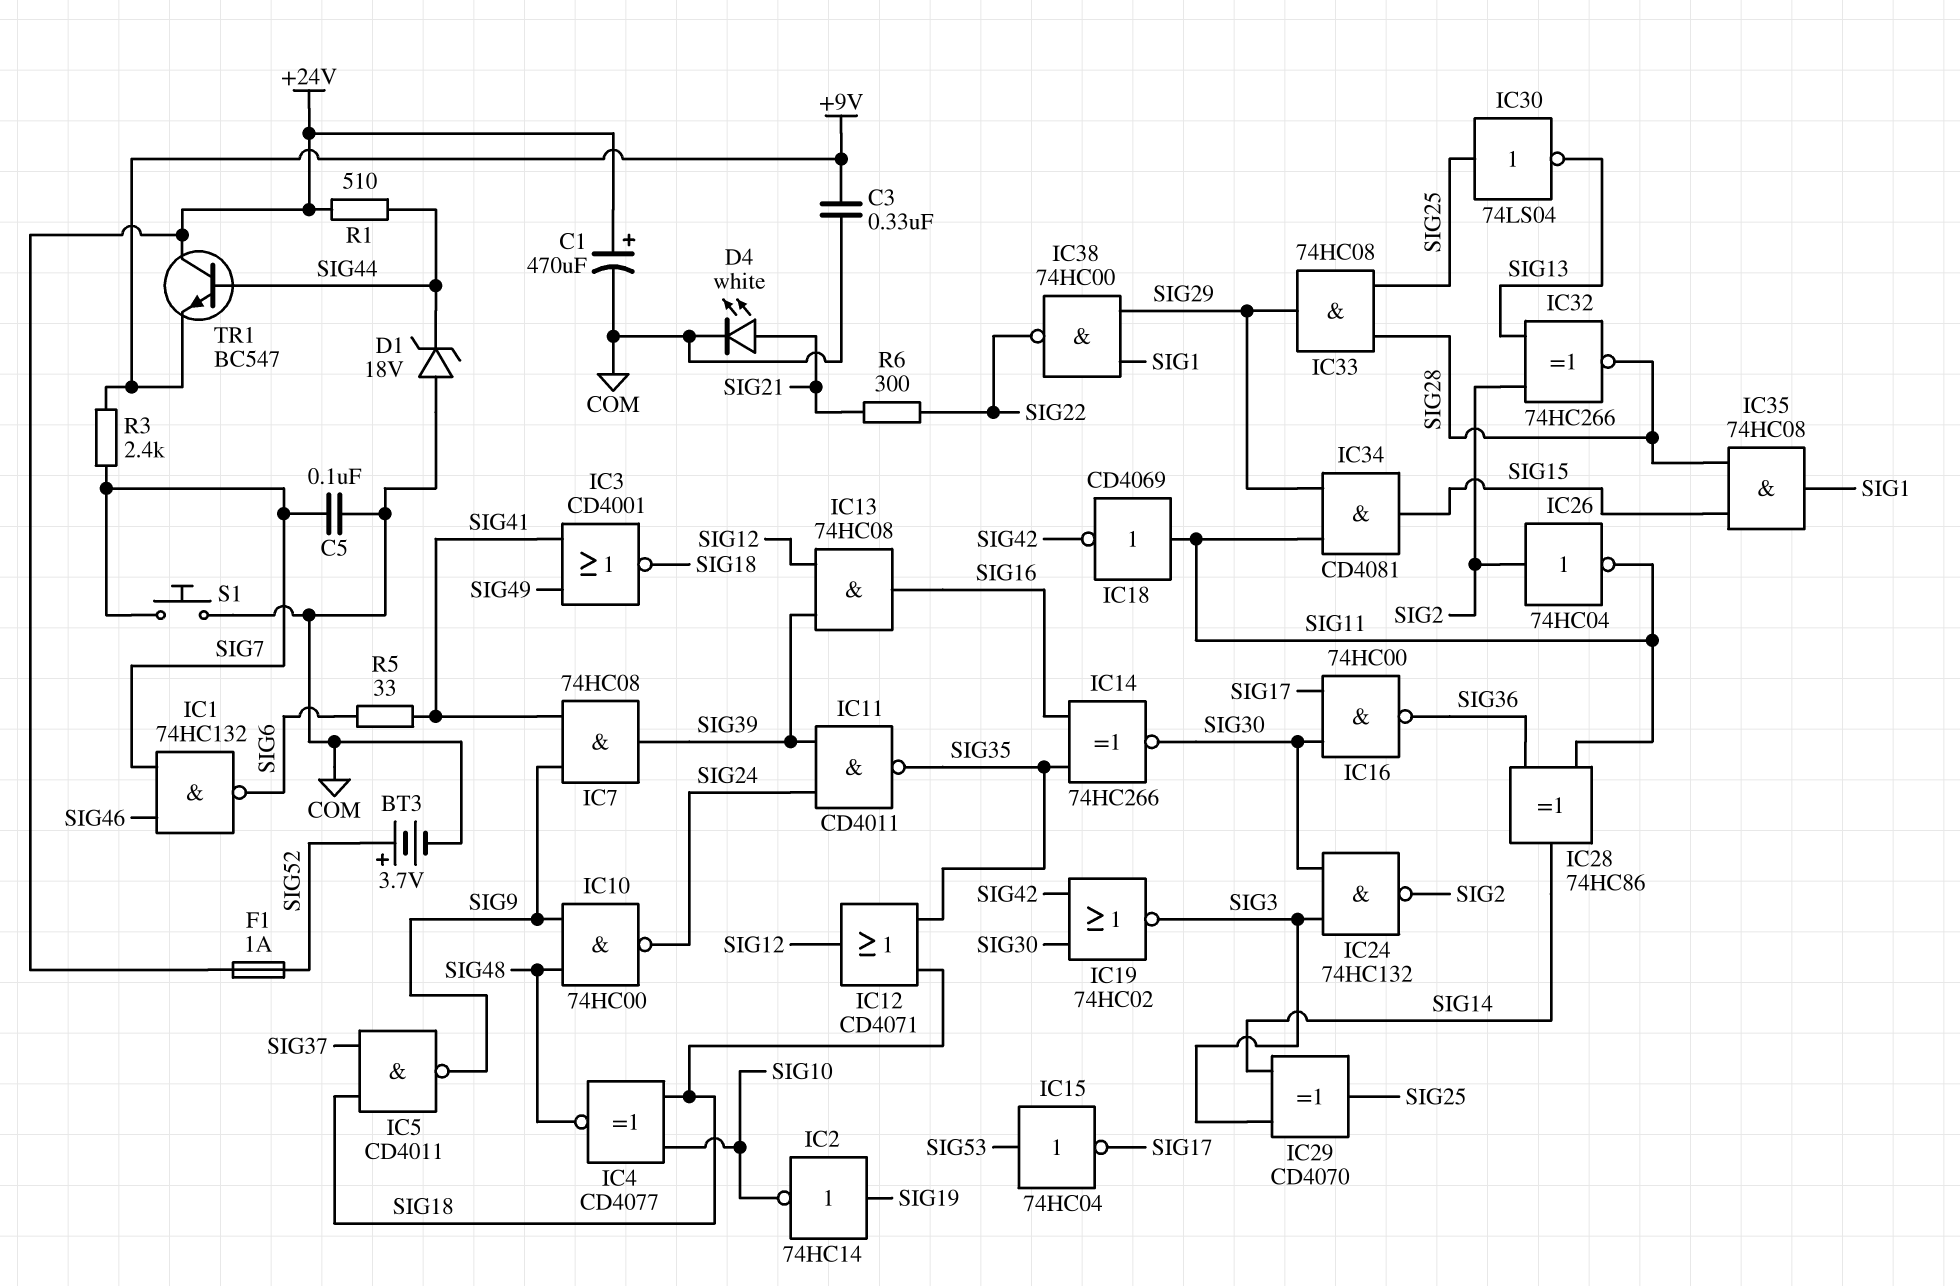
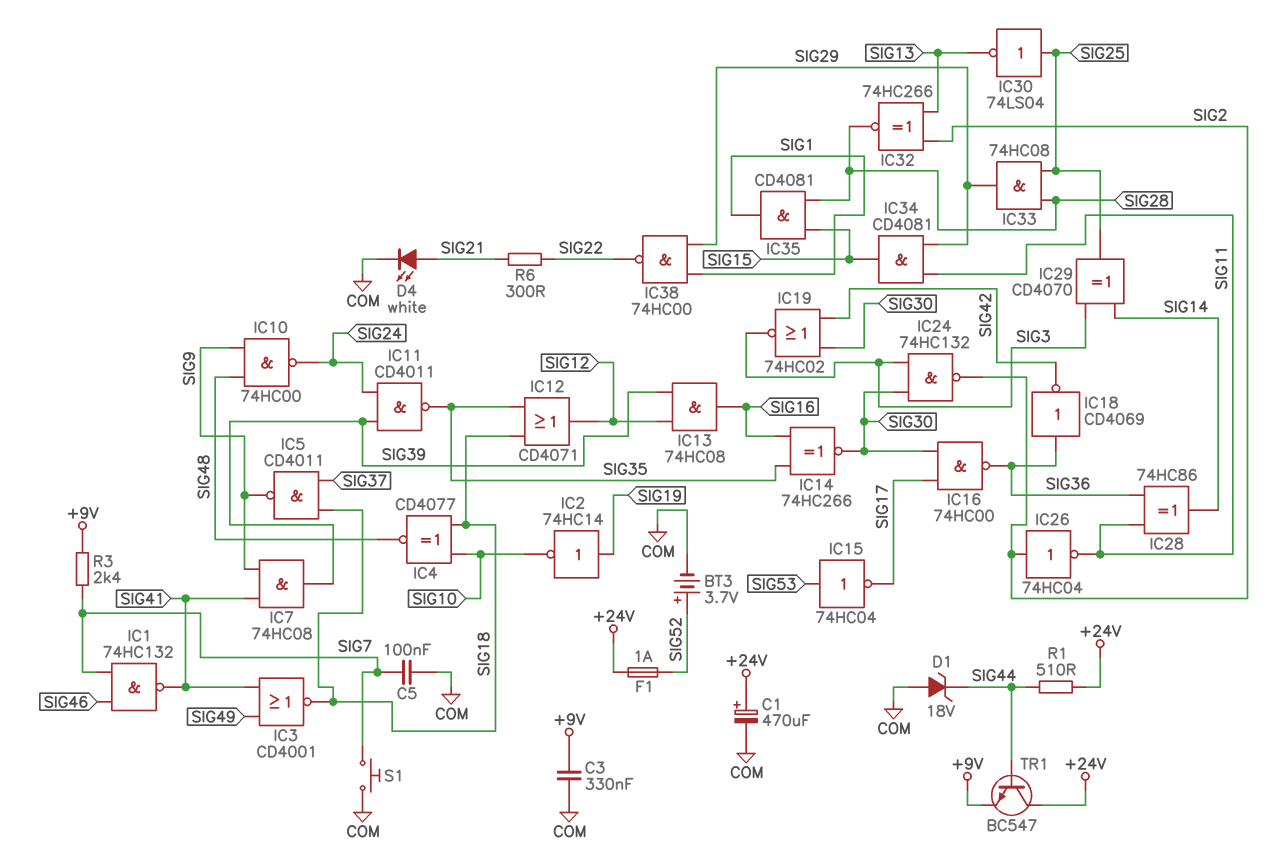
IC1: NAND 74HC132 (in SIG7, in SIG46, out SIG6) -> NAND 74HC132 (in SIG7, in SIG46, out SIG41)
IC18: NOT CD4069 (in SIG11, out SIG42) -> NOT CD4069 (in SIG36, out SIG42)
IC35: AND 74HC08 (in SIG15, in SIG28, out SIG1) -> AND CD4081 (in SIG15, in SIG28, out SIG1)
R5: 33 (SIG6, SIG41) -> none

